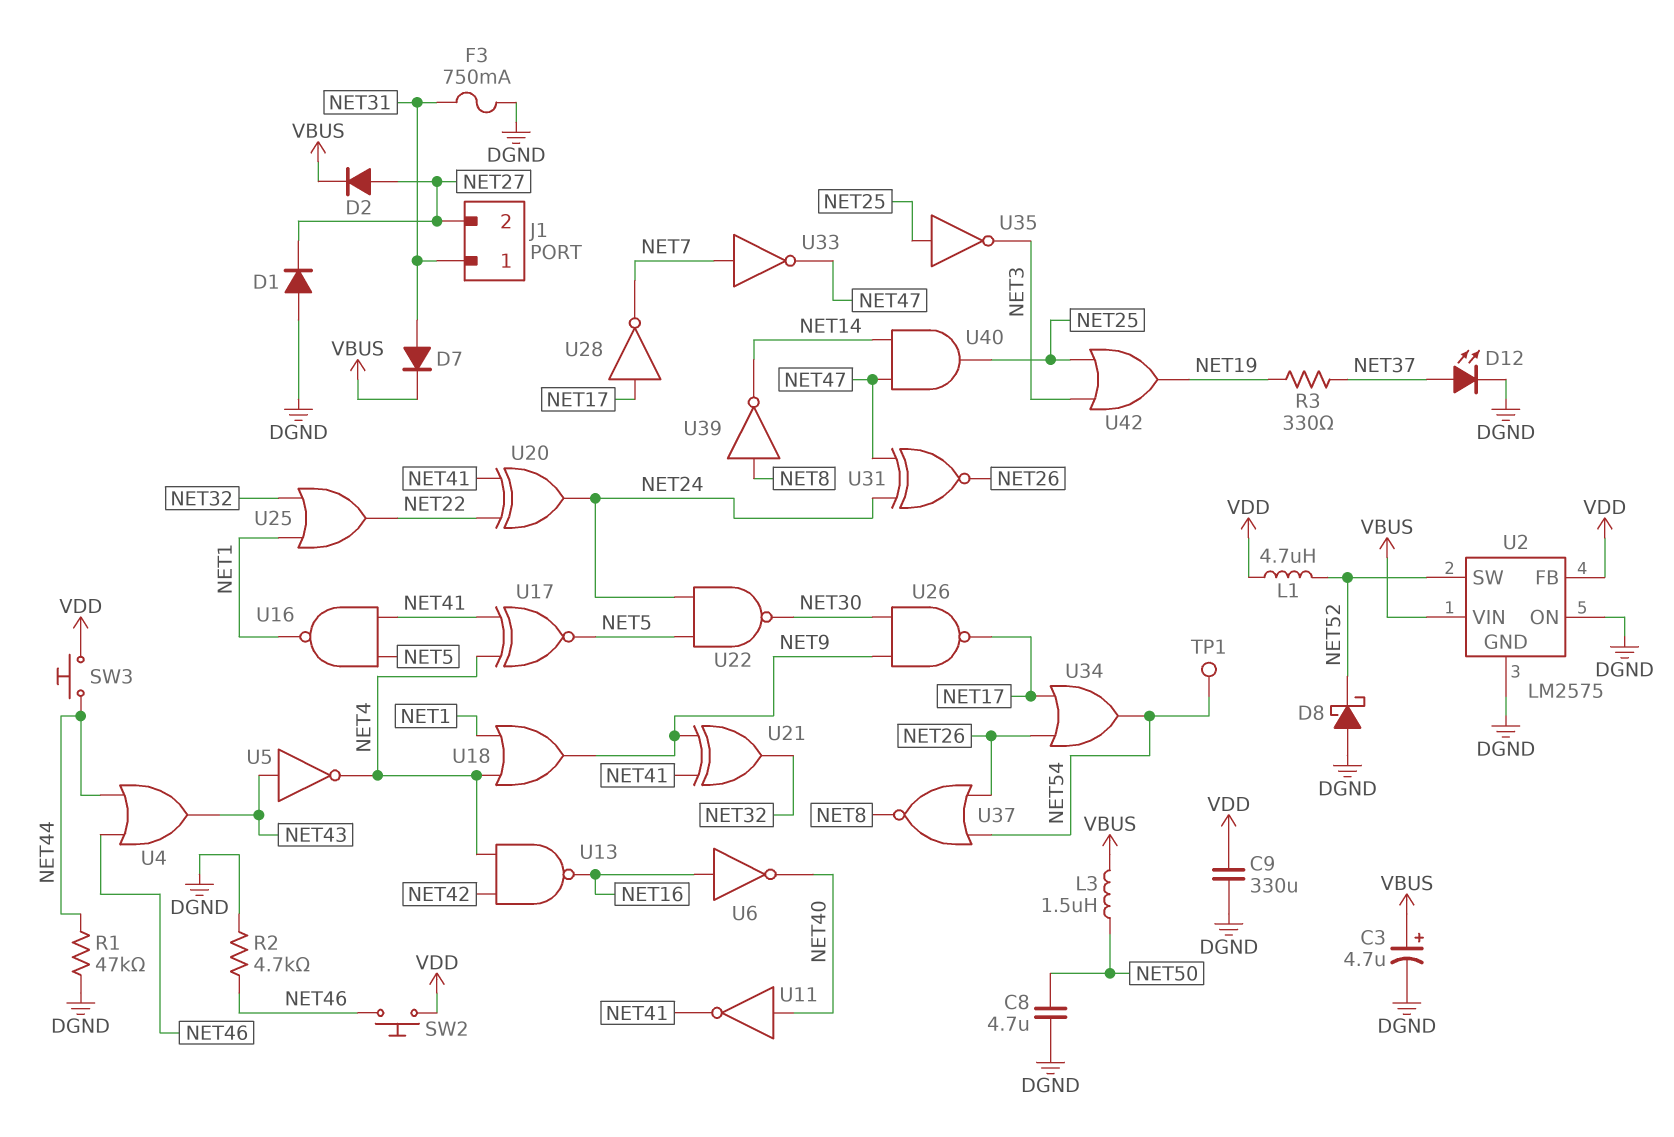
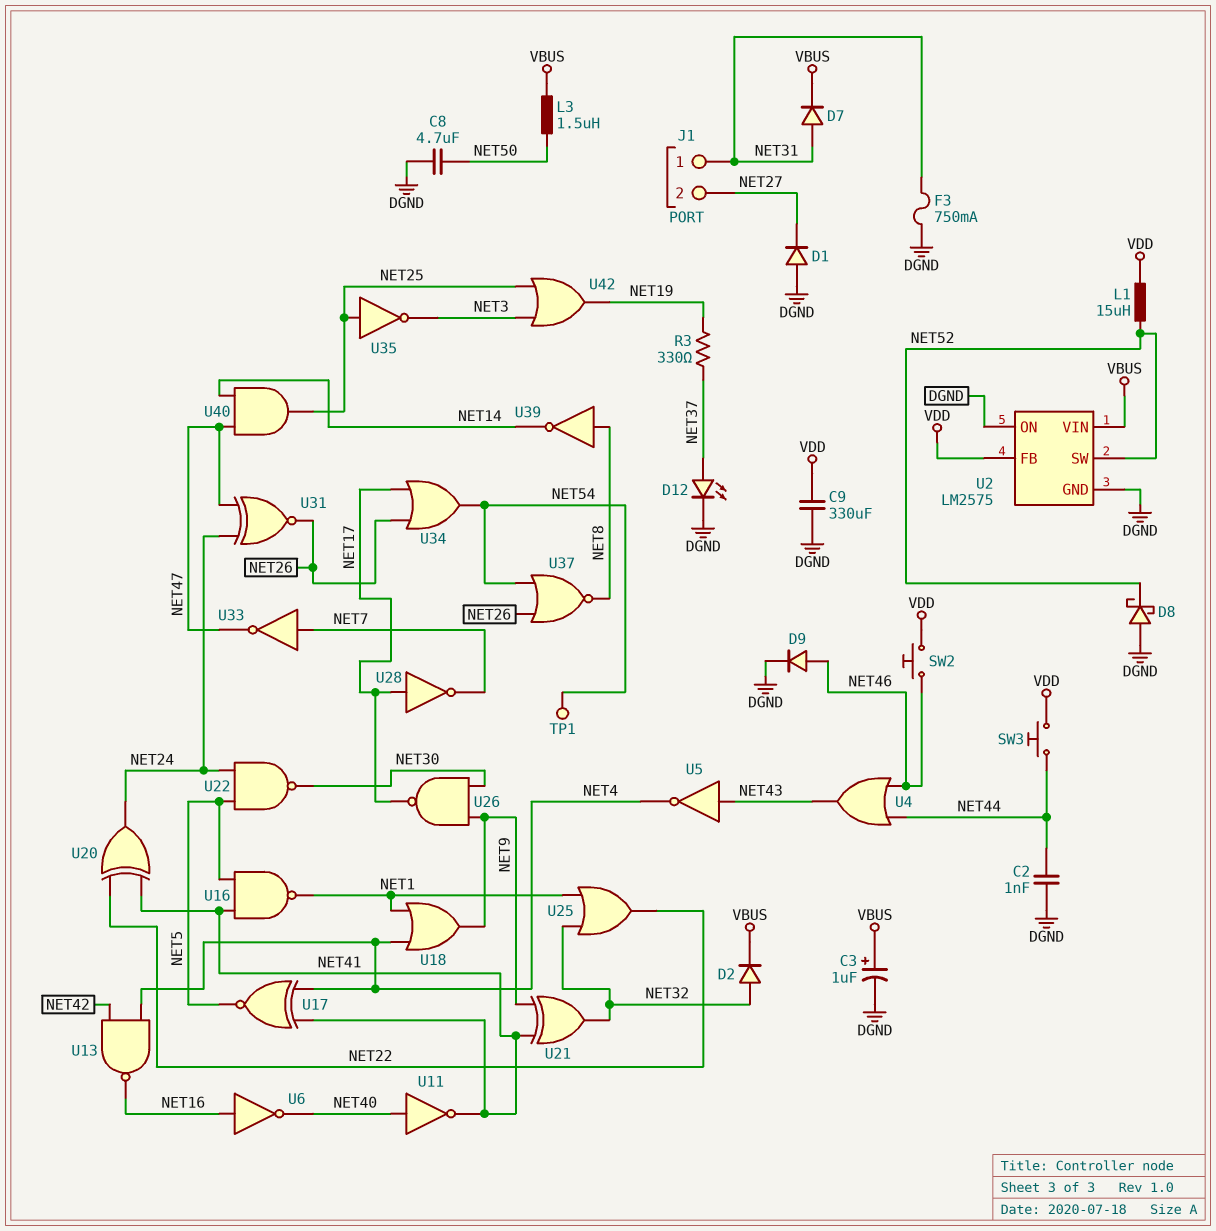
C2: none -> 1nF (DGND, NET44)
C3: 4.7uF (plus VBUS, minus DGND) -> 1uF (plus VBUS, minus DGND)
D2: diode (A NET27, K VBUS) -> diode (A NET32, K VBUS)
D9: none -> diode (A NET46, K DGND)
L1: 4.7uH (NET52, VDD) -> 15uH (NET52, VDD)
R1: 47k (DGND, NET44) -> none
R2: 4.7k (DGND, NET46) -> none

